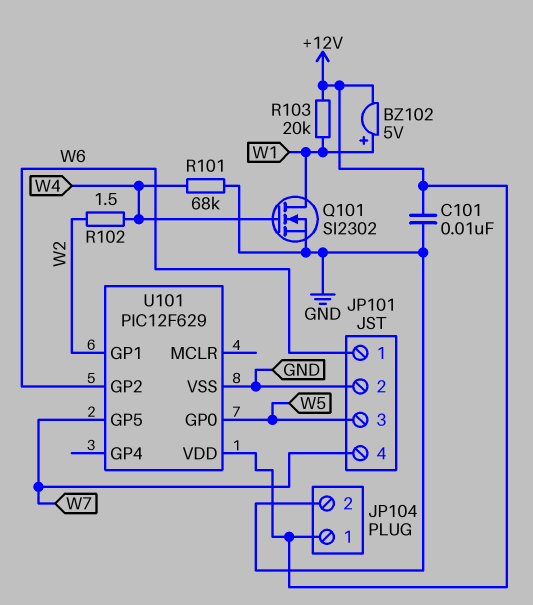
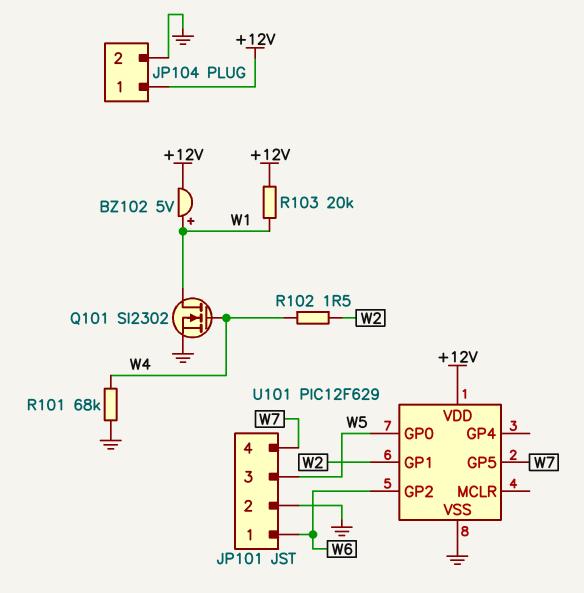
C101: 10nF (+12V, GND) -> none

